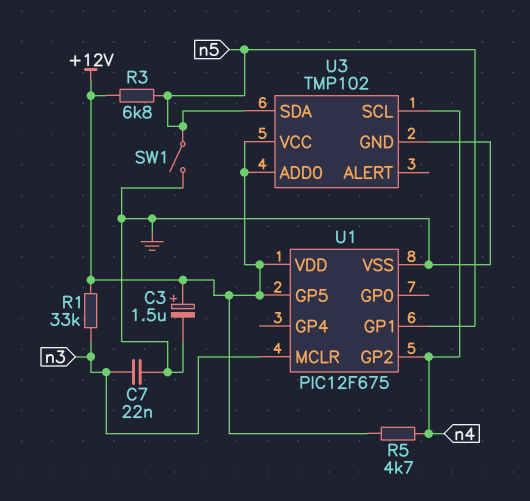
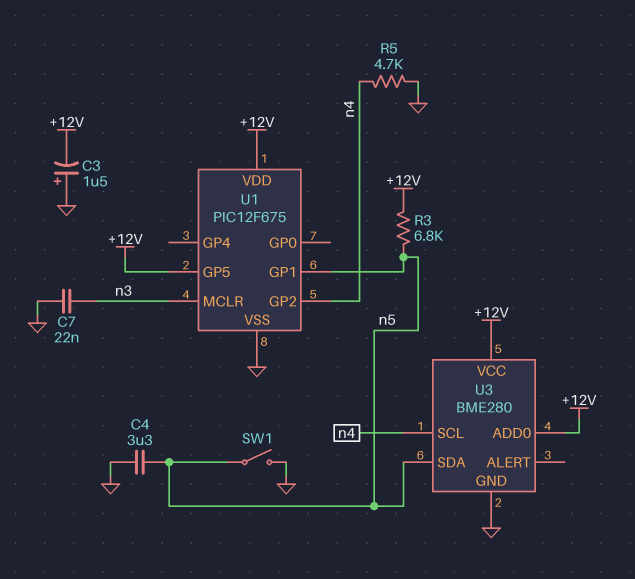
C3: 1.5uF (plus +12V, minus GND) -> 1.5uF (plus GND, minus +12V)
C4: none -> 3.3uF (GND, n5)
R1: 33k (+12V, n3) -> none
R5: 4.7k (+12V, n4) -> 4.7k (GND, n4)
U3: TMP102 -> BME280

